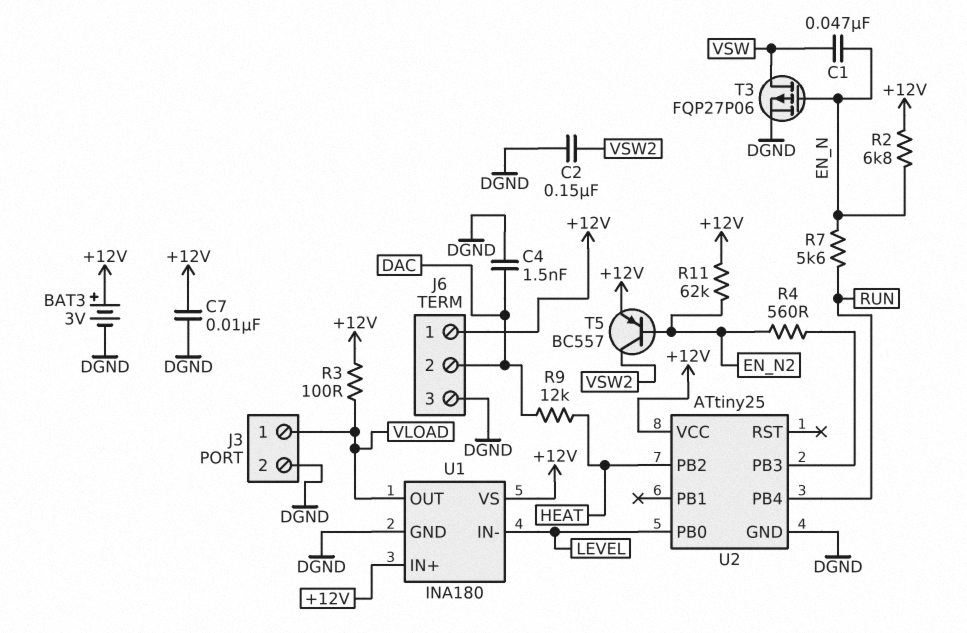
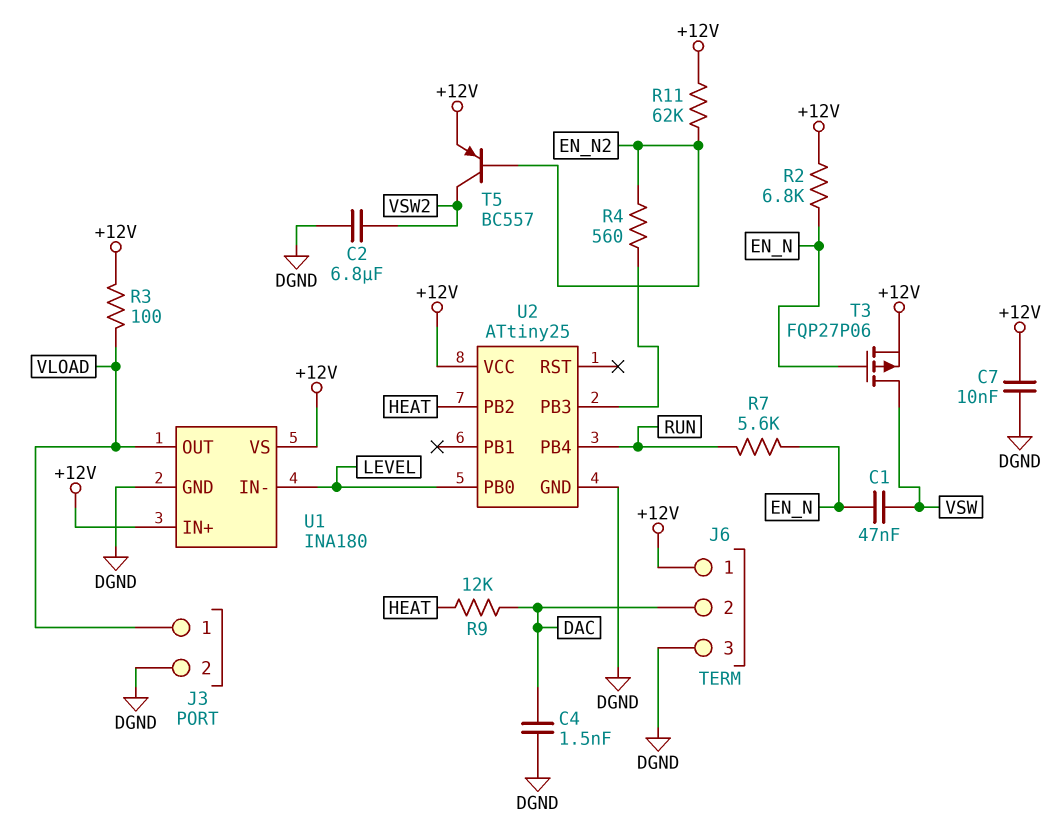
BAT3: 3V (plus +12V, minus DGND) -> none
C2: 150nF (DGND, VSW2) -> 6.8uF (DGND, VSW2)
T3: PMOS FQP27P06 (G EN_N, D VSW, S DGND) -> PMOS FQP27P06 (G EN_N, D VSW, S +12V)

